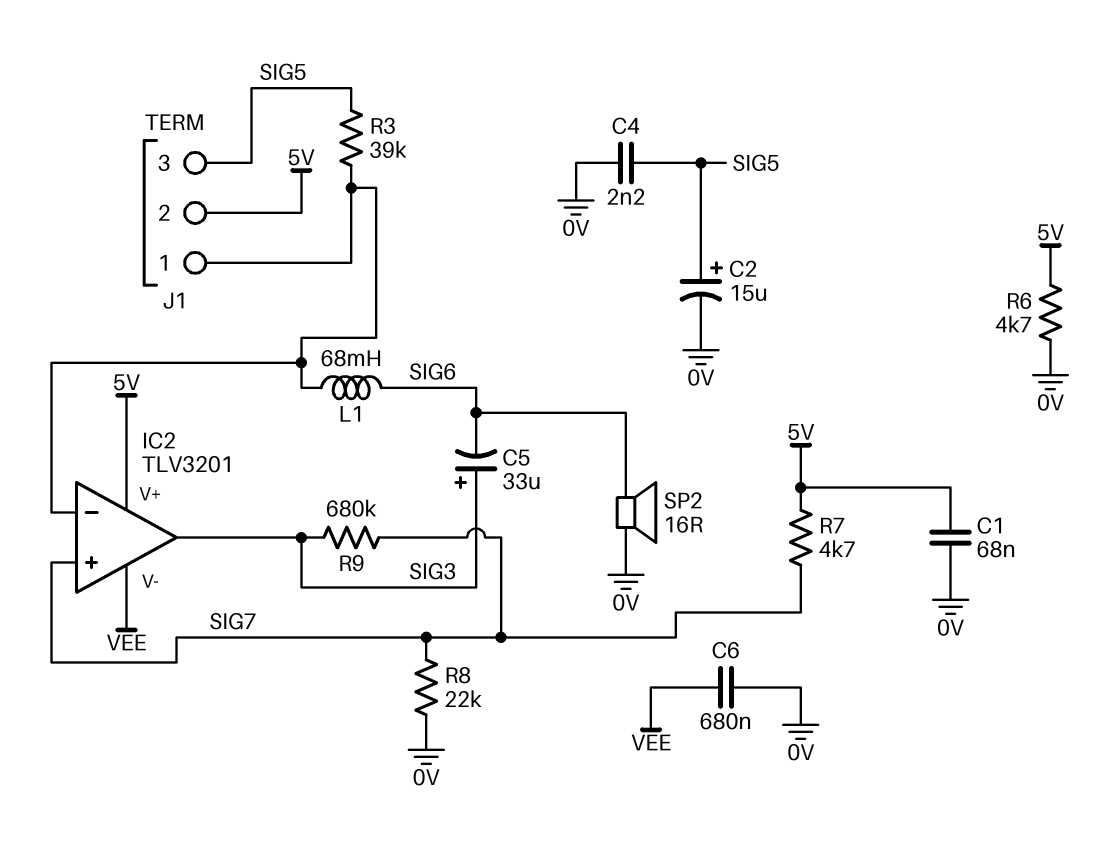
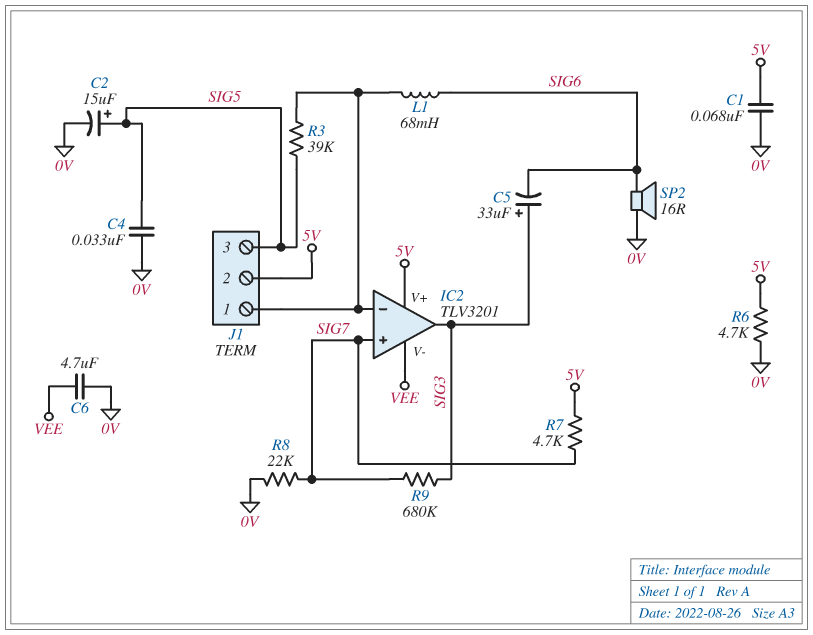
C4: 2.2nF (0V, SIG5) -> 33nF (0V, SIG5)
C6: 680nF (0V, VEE) -> 4.7uF (0V, VEE)

